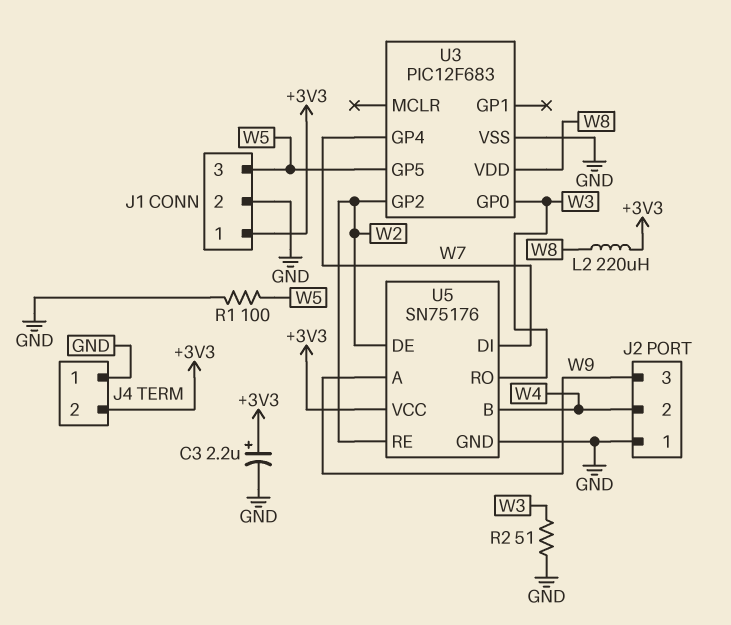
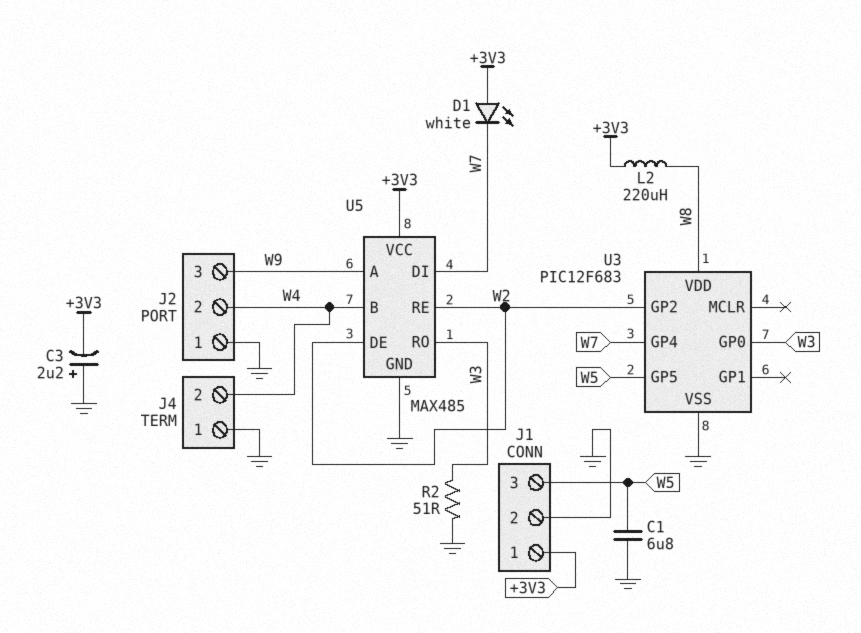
C1: none -> 6.8uF (GND, W5)
C3: 2.2uF (plus +3V3, minus GND) -> 2.2uF (plus GND, minus +3V3)
D1: none -> LED white (A +3V3, K W7)
J4 pin 2: +3V3 -> W4
R1: 100 (GND, W5) -> none
U5: SN75176 -> MAX485

